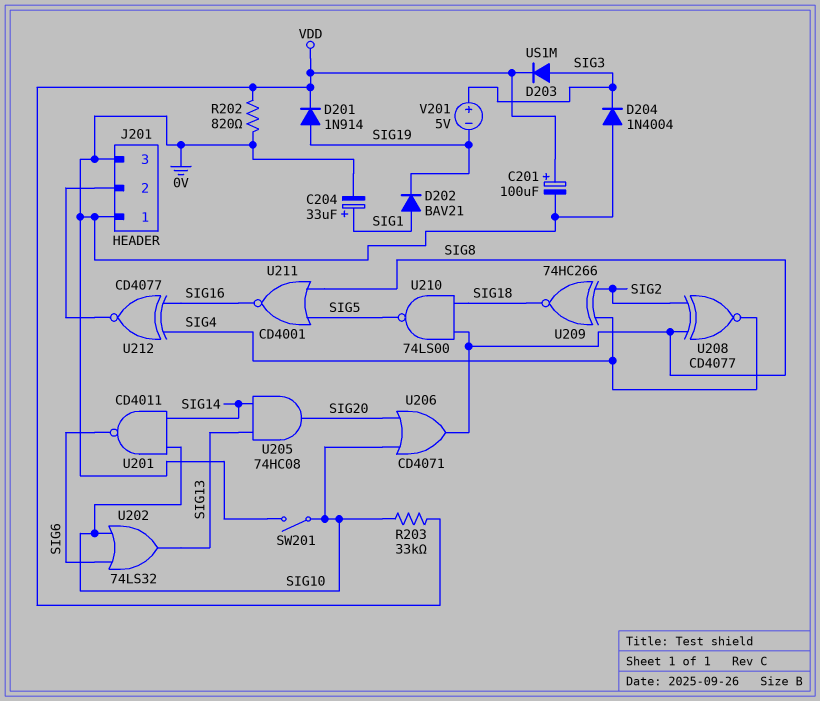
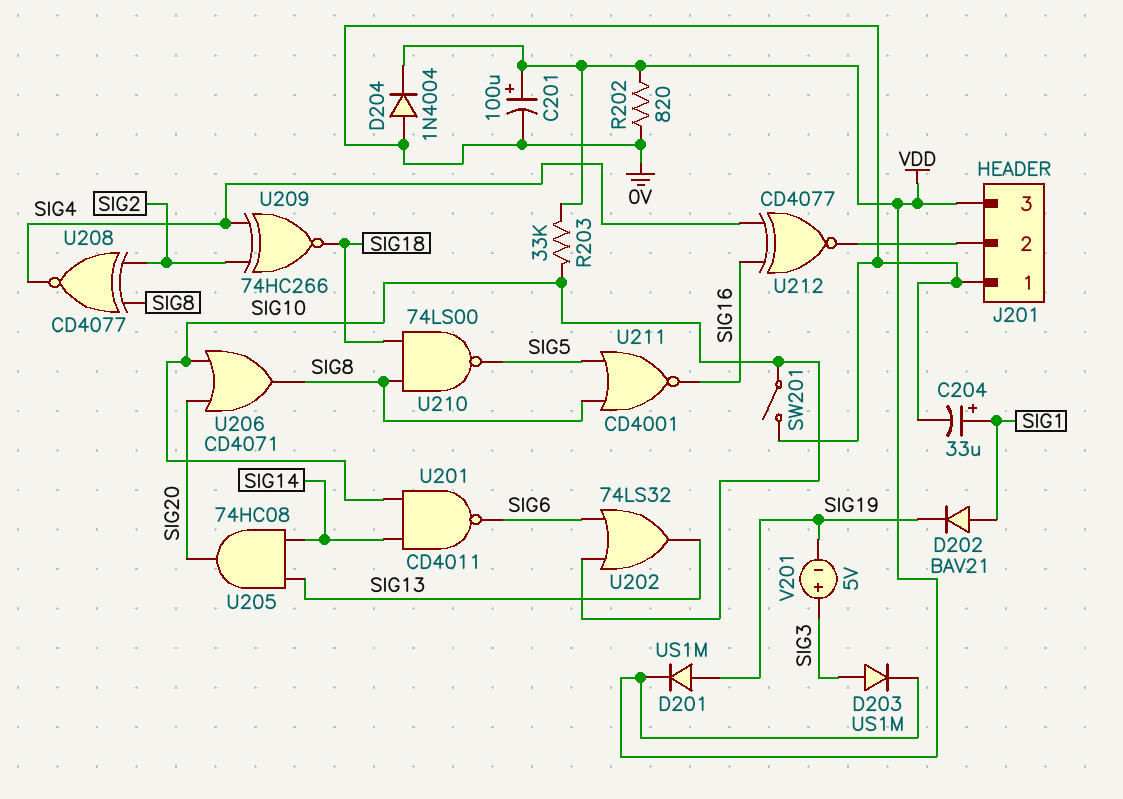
D201: diode 1N914 (A SIG19, K VDD) -> diode US1M (A SIG19, K VDD)
D204: diode 1N4004 (A 0V, K SIG3) -> diode 1N4004 (A 0V, K VDD)
J201 pin 3: 0V -> VDD

